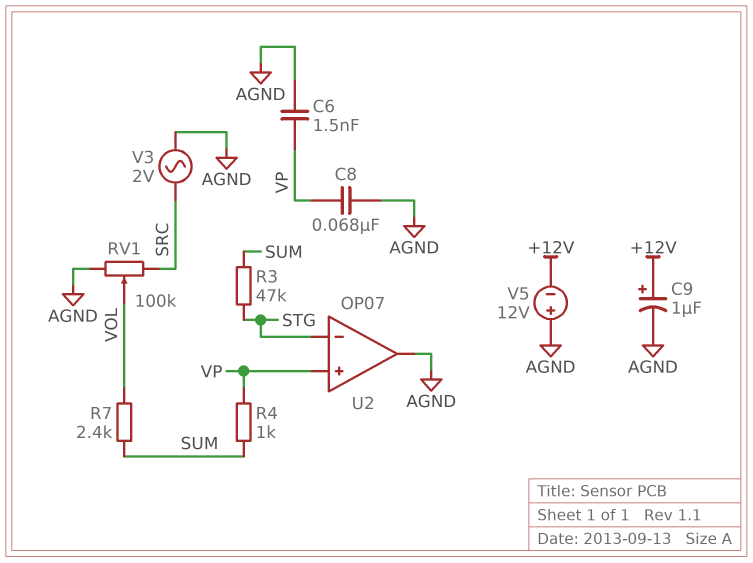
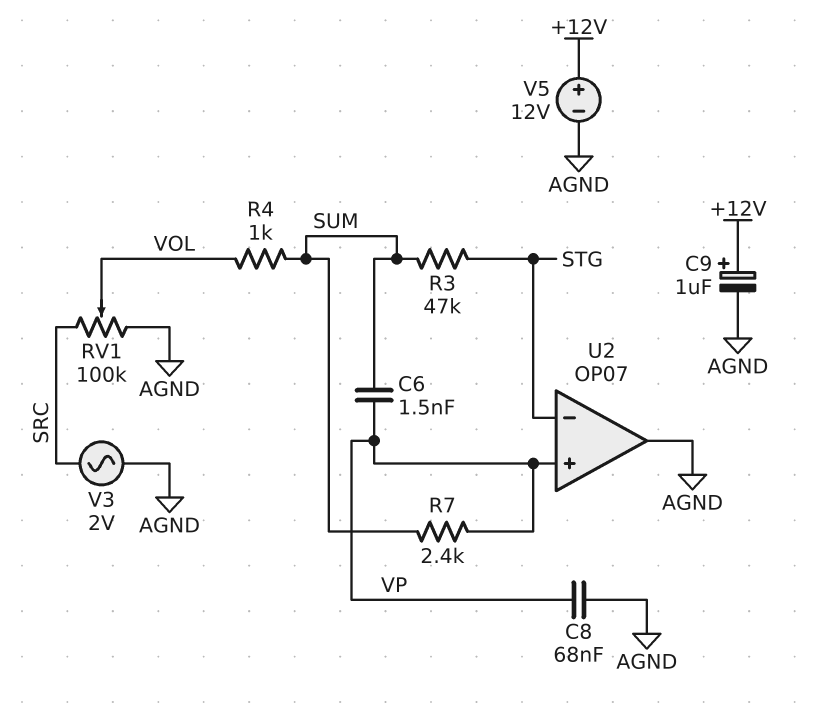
C6: 1.5nF (AGND, VP) -> 1.5nF (SUM, VP)
R4: 1k (SUM, VP) -> 1k (SUM, VOL)
R7: 2.4k (SUM, VOL) -> 2.4k (SUM, VP)
V5: 12V (plus AGND, minus +12V) -> 12V (plus +12V, minus AGND)

